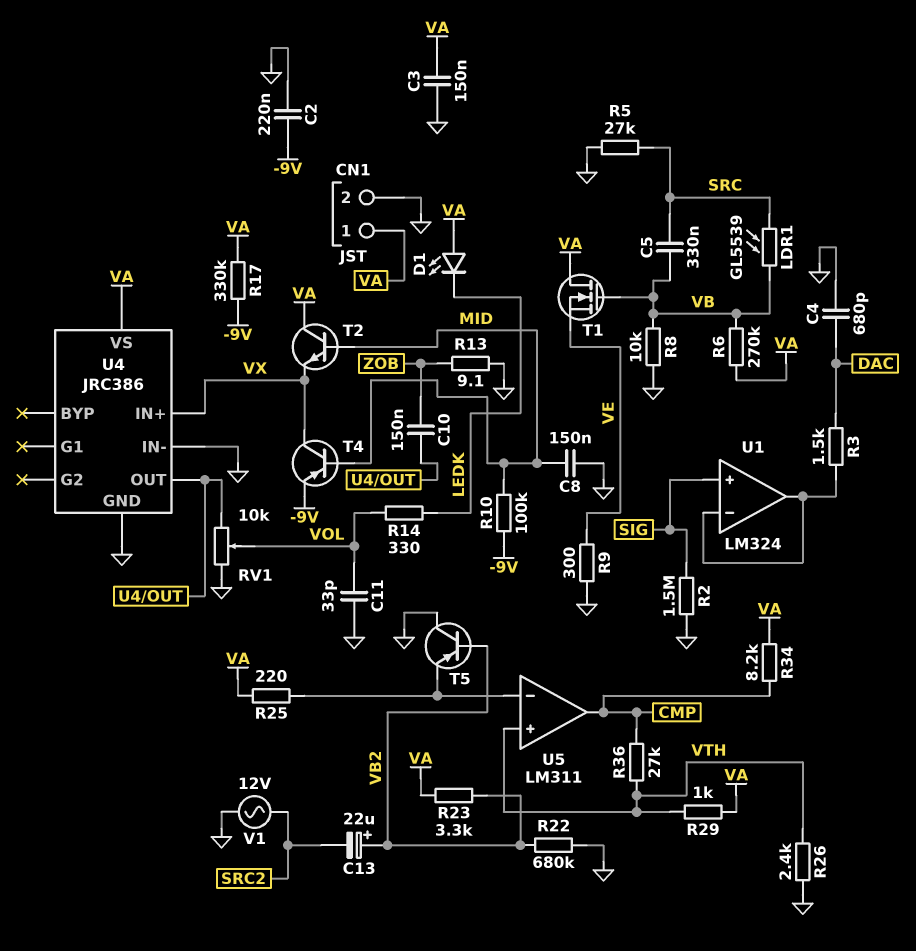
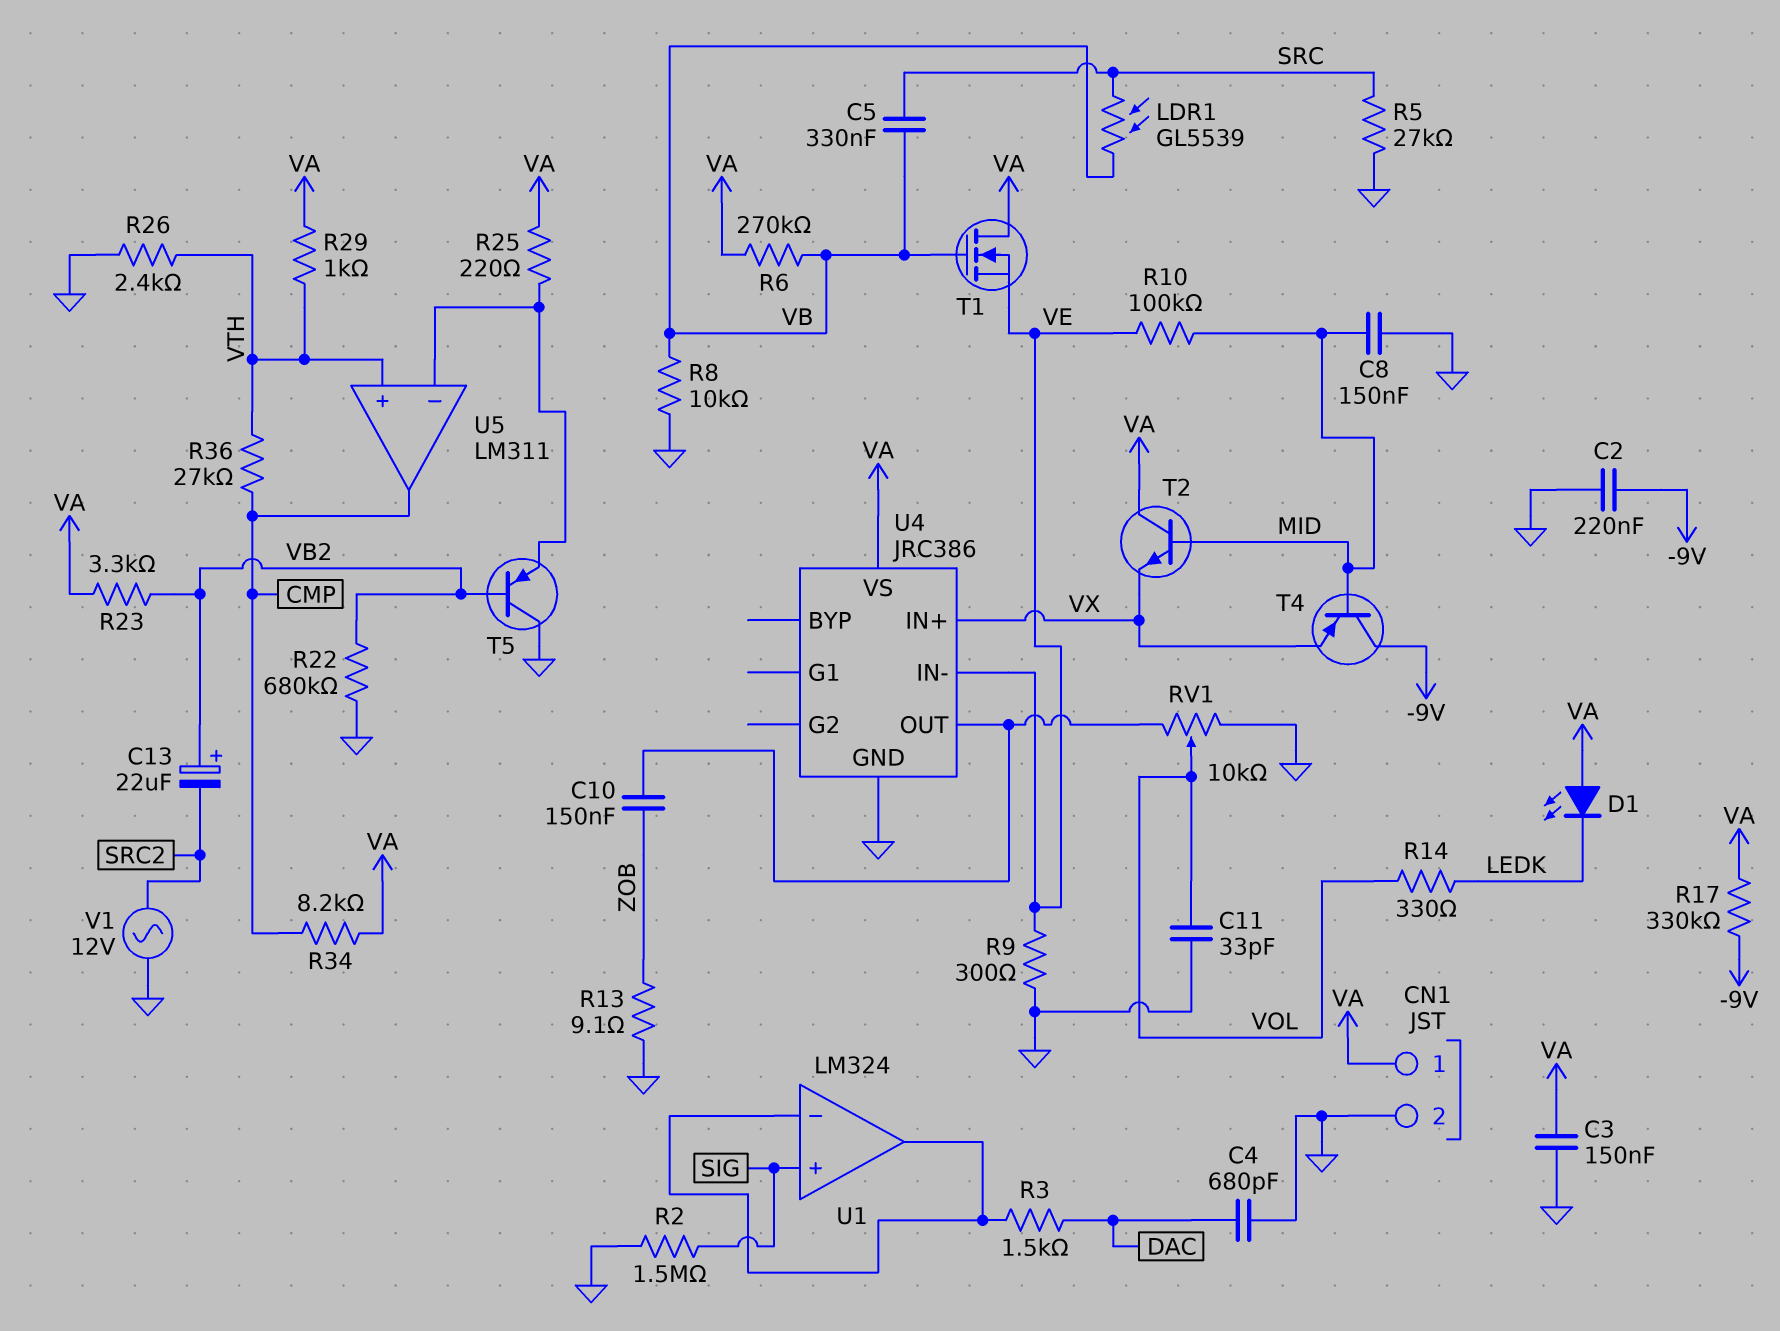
R10: 100k (-9V, MID) -> 100k (MID, VE)
T4: PNP (B MID, C VX, E -9V) -> PNP (B MID, C -9V, E VX)
U4 pin IN-: GND -> VE

